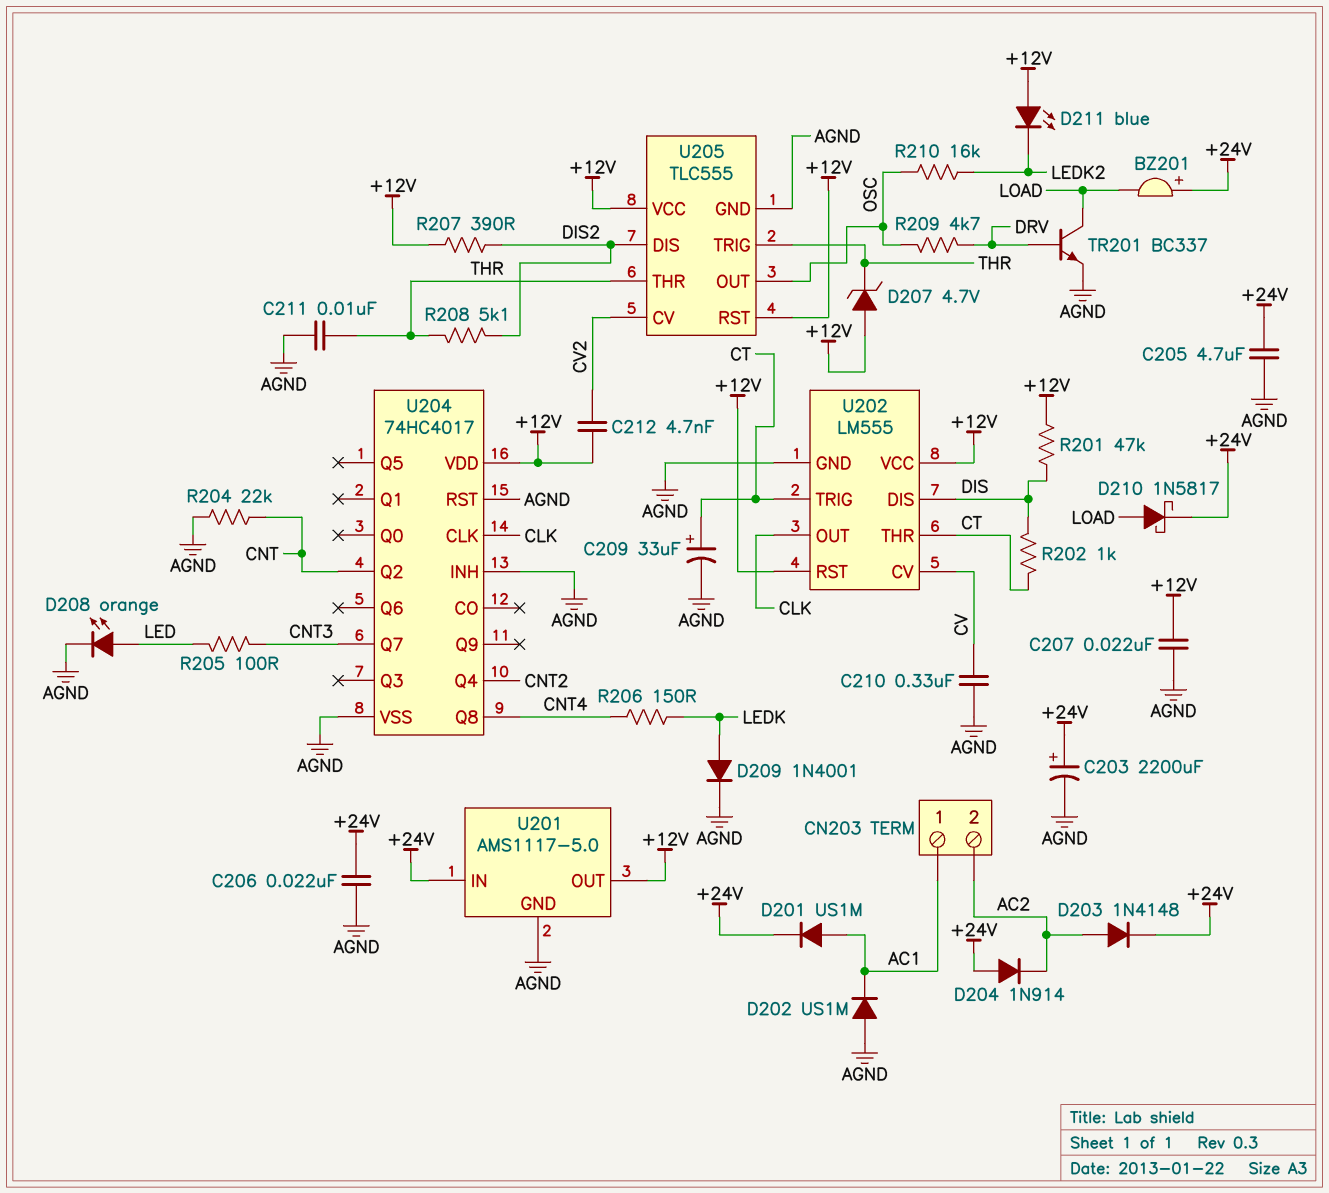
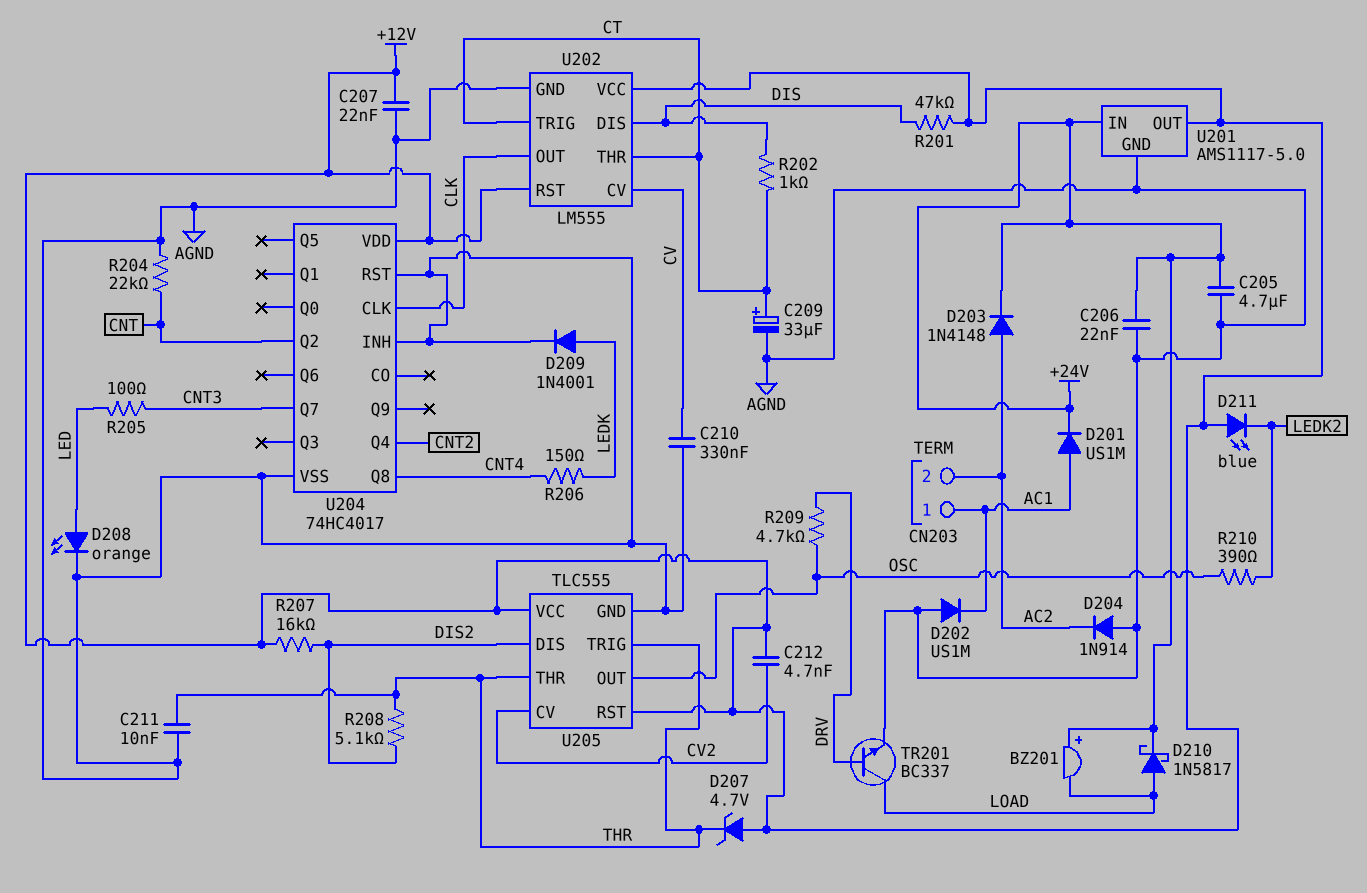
C203: 2200uF (plus +24V, minus AGND) -> none
D204: diode 1N914 (A +24V, K AC2) -> diode 1N914 (A AGND, K AC2)
R207: 390 (+12V, DIS2) -> 16k (+12V, DIS2)
R210: 16k (LEDK2, OSC) -> 390 (LEDK2, OSC)

